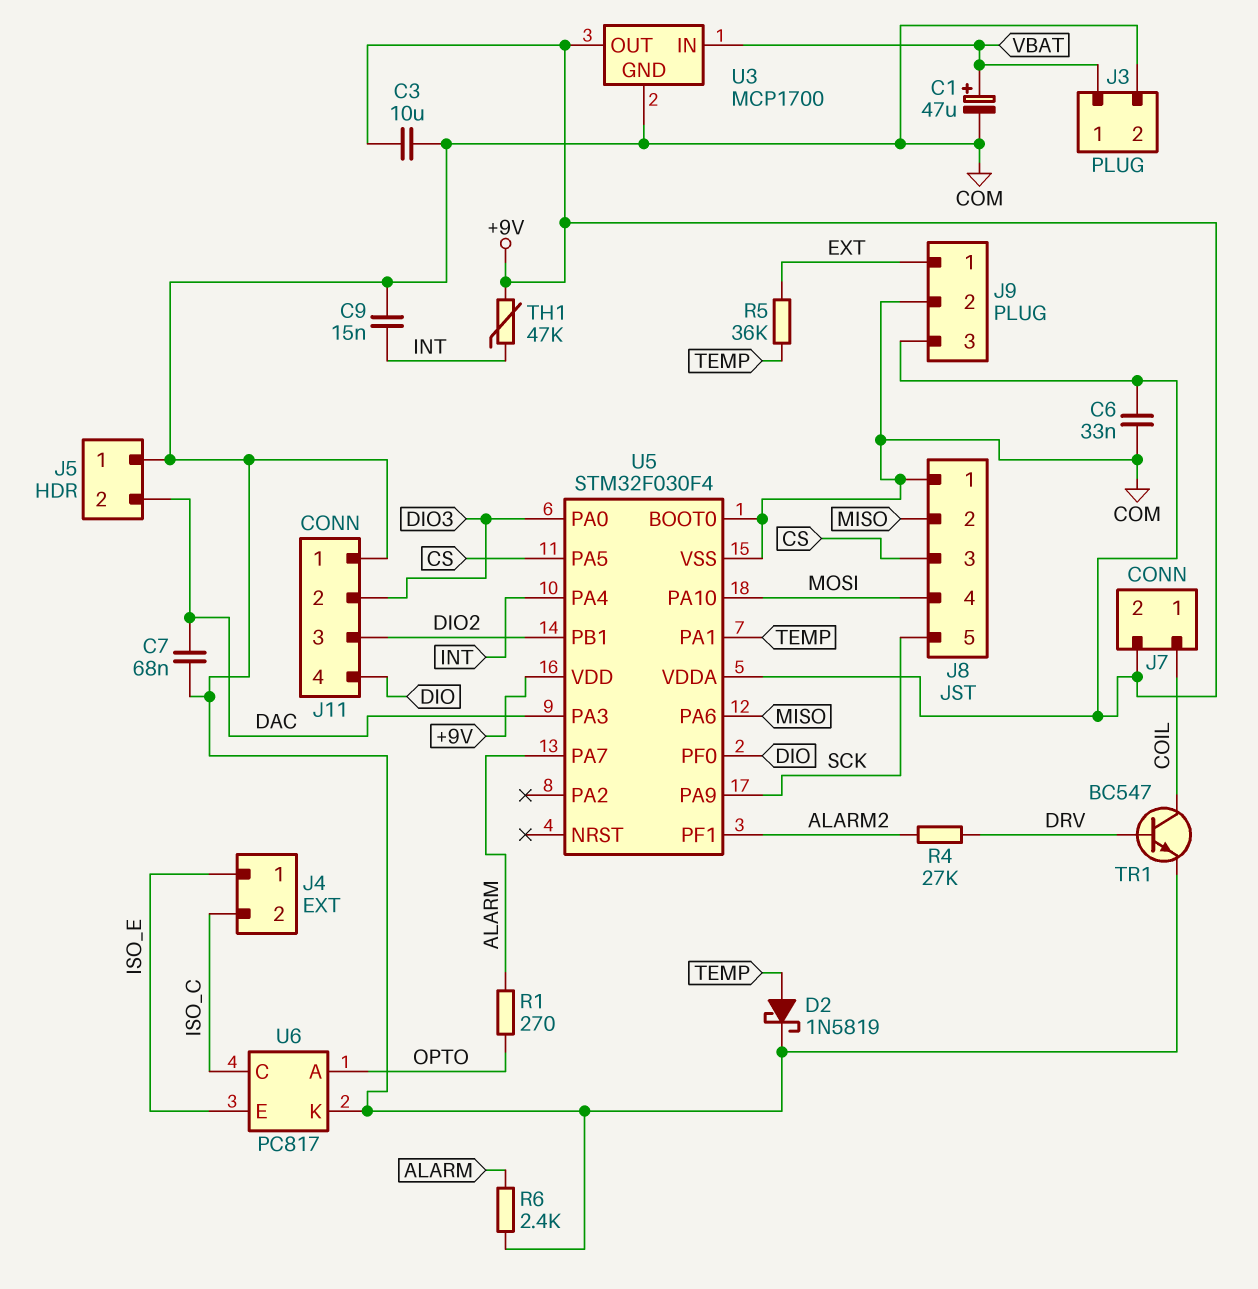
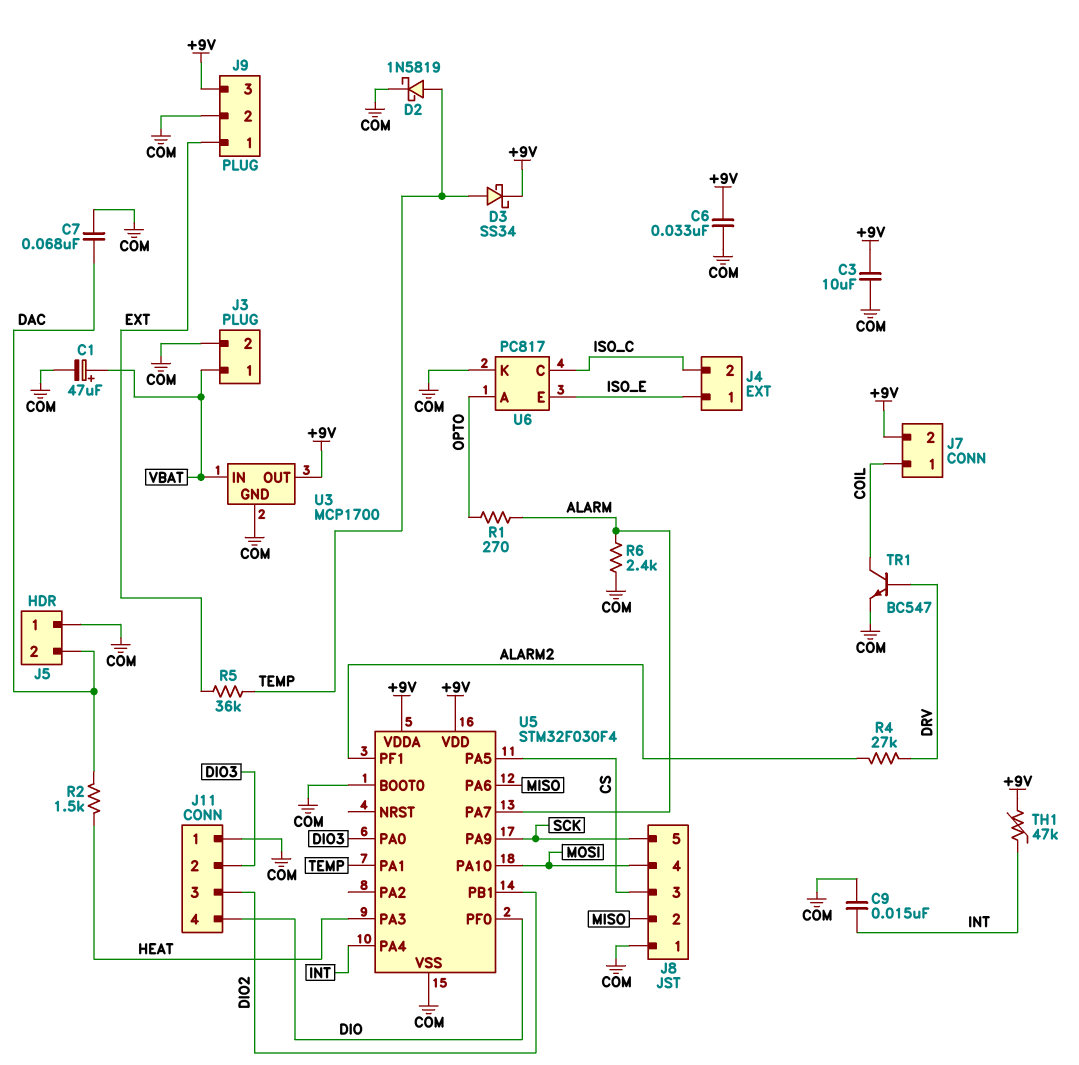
D3: none -> schottky SS34 (A TEMP, K +9V)
R2: none -> 1.5k (DAC, HEAT)
U5 pin PA3: DAC -> HEAT

